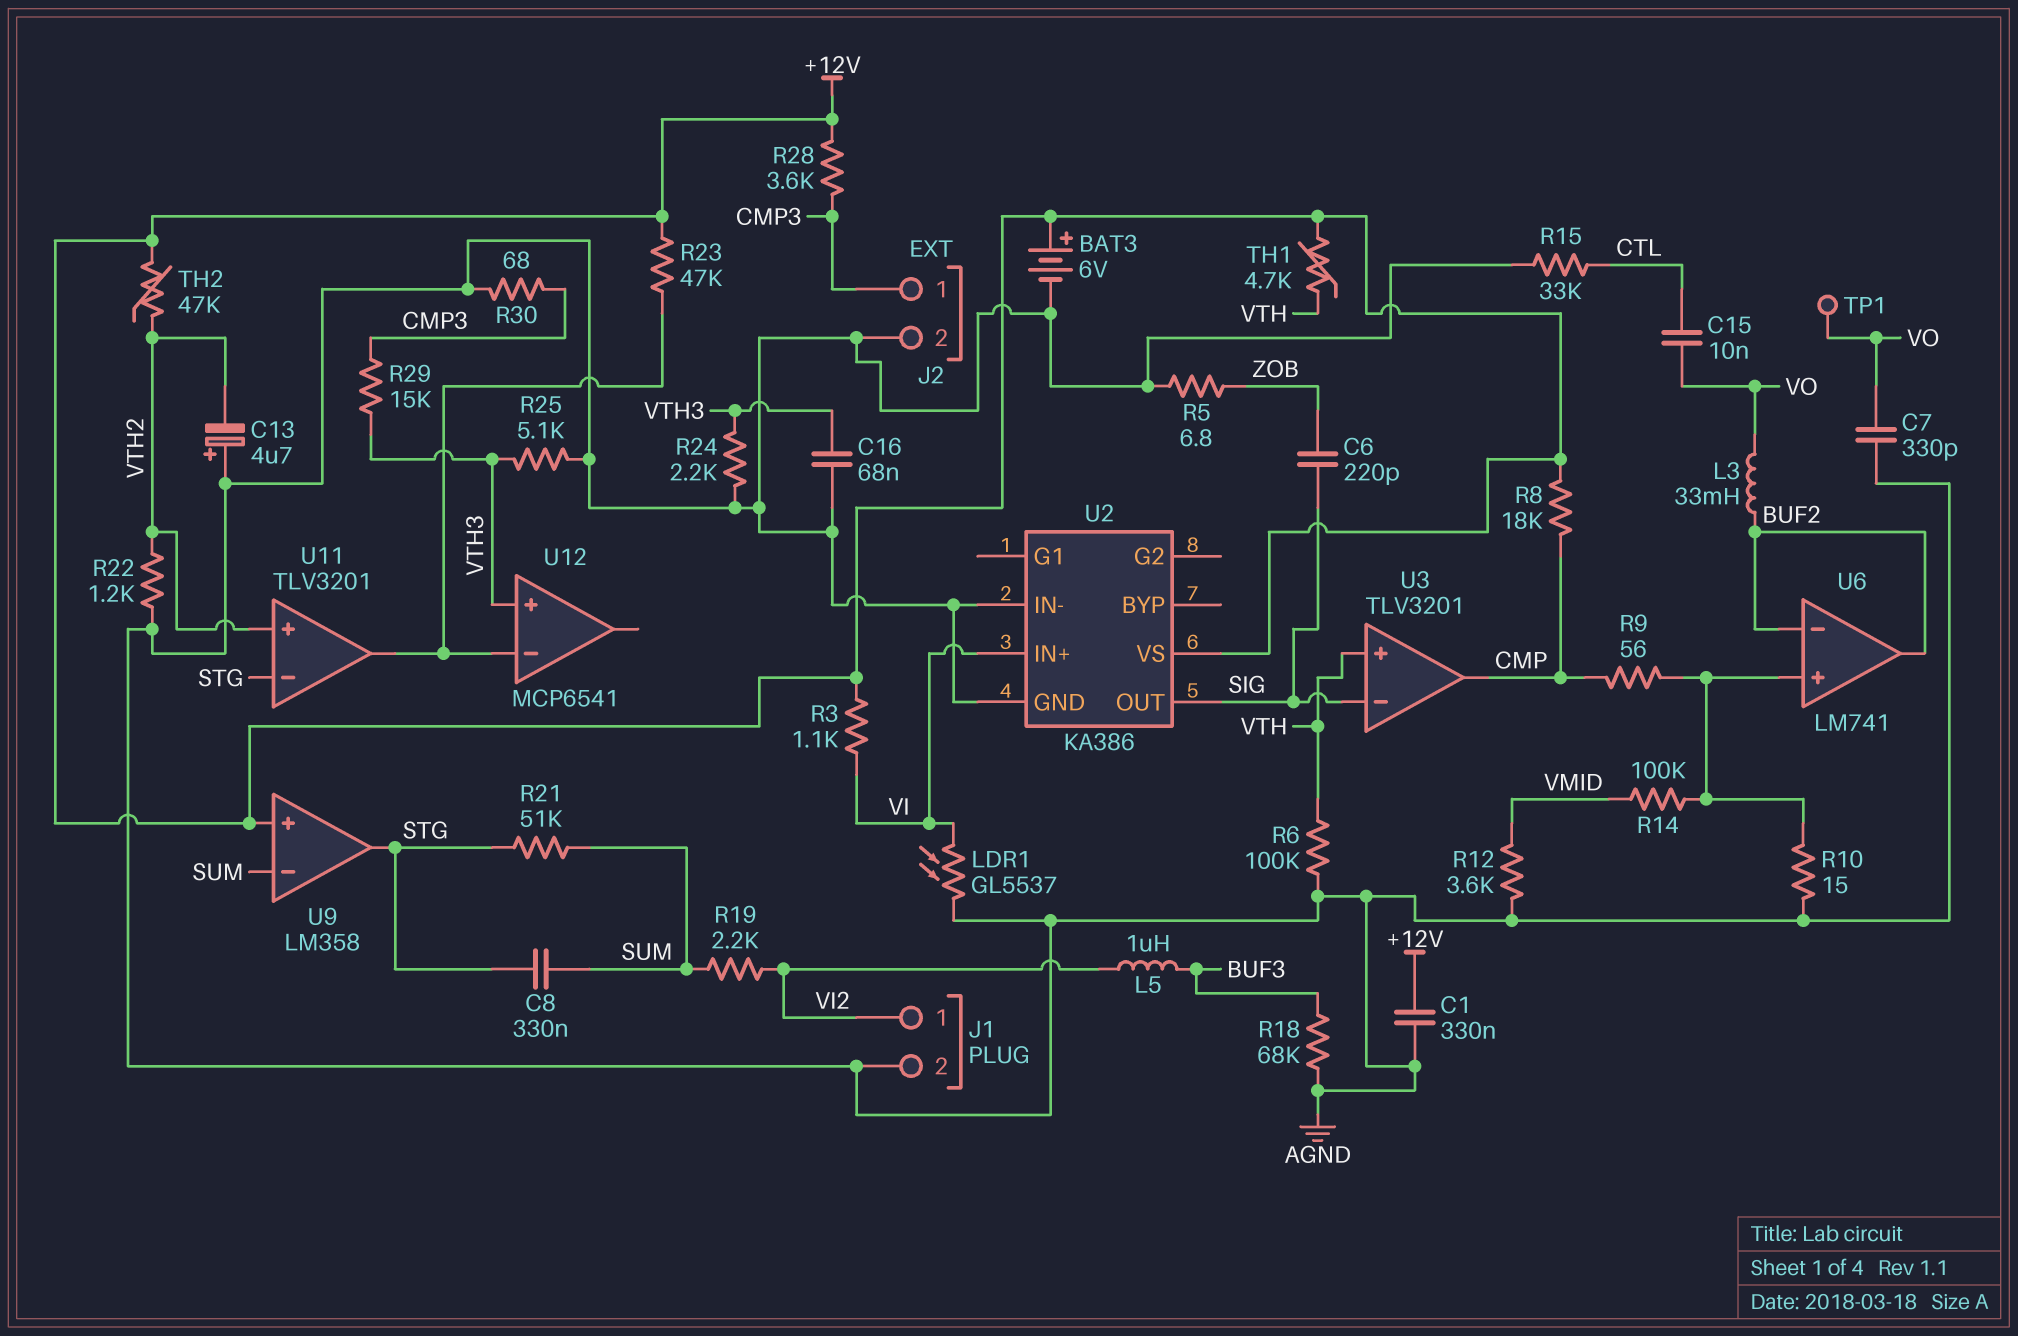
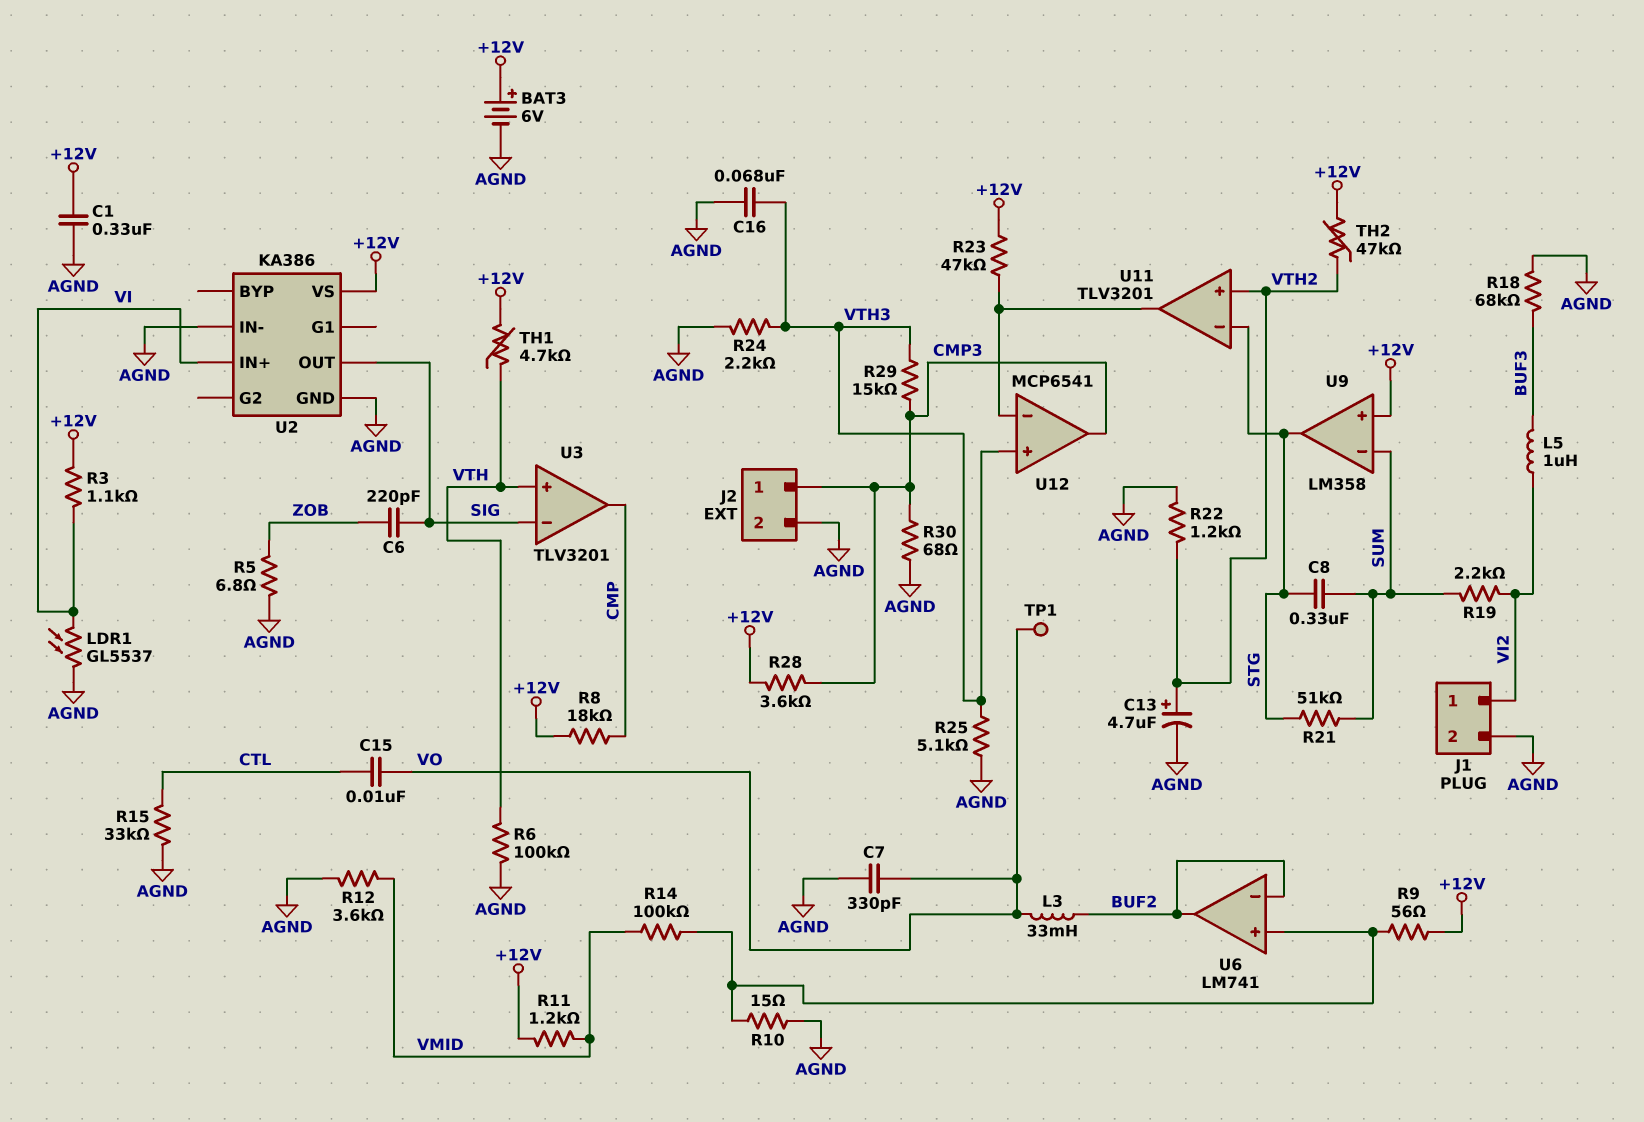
C13: 4.7uF (plus AGND, minus VTH2) -> 4.7uF (plus VTH2, minus AGND)
R9: 56 (CMP, U6/in+) -> 56 (+12V, U6/in+)
R11: none -> 1.2k (+12V, VMID)
U12 pin out: none -> CMP3

